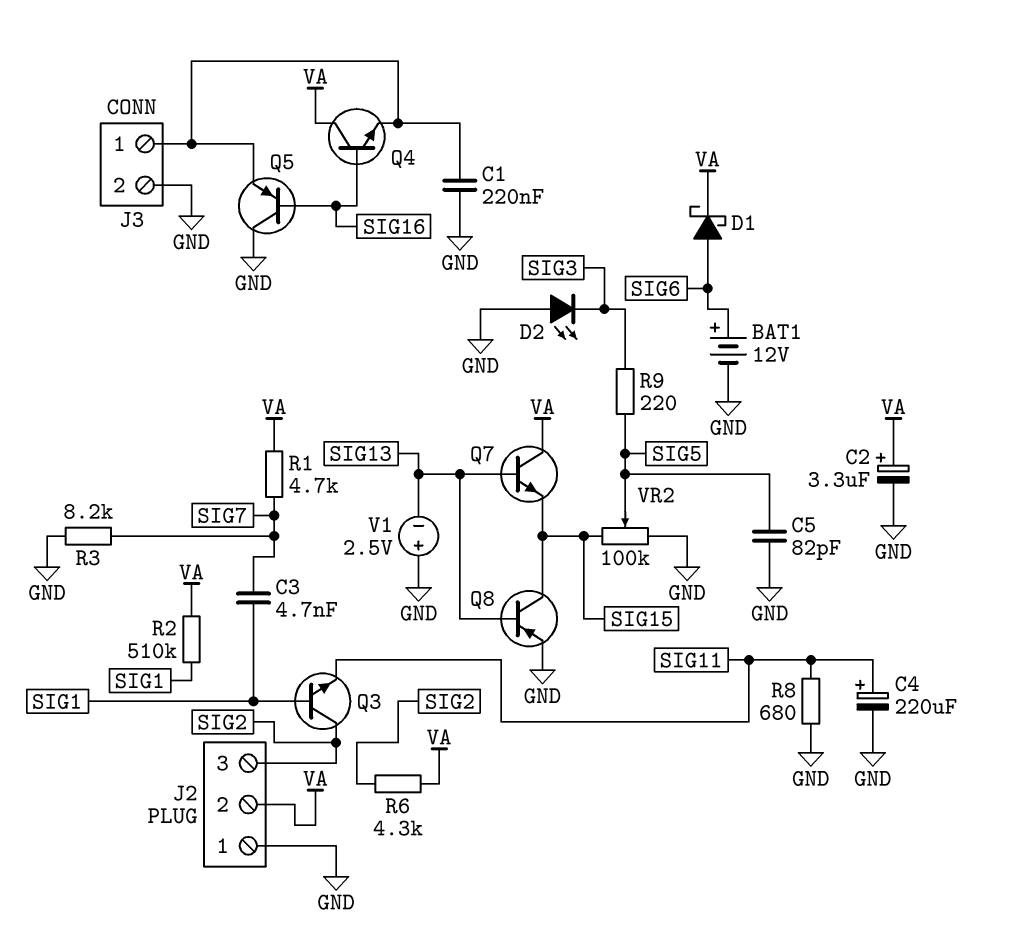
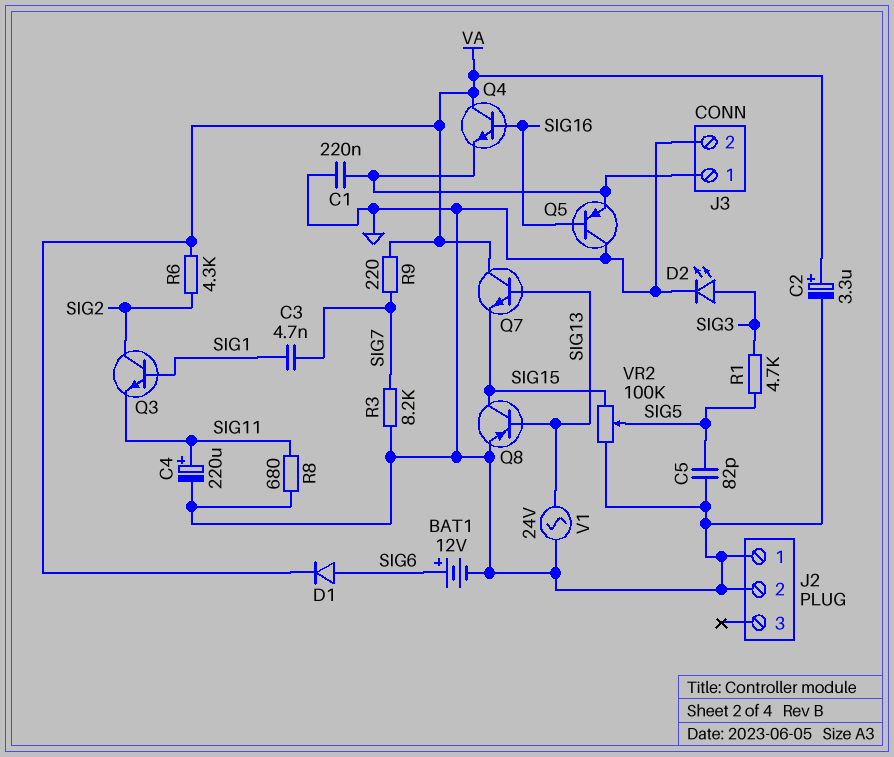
D1: schottky (A SIG6, K VA) -> diode (A SIG6, K VA)
D2: LED (A GND, K SIG3) -> LED (A SIG3, K GND)
J2 pin 2: VA -> GND
J2 pin 3: SIG2 -> none
R1: 4.7k (SIG7, VA) -> 4.7k (SIG3, SIG5)
R2: 510k (SIG1, VA) -> none
R9: 220 (SIG3, SIG5) -> 220 (SIG7, VA)
V1: 2.5V (plus GND, minus SIG13) -> AC 24V (GND, SIG13)

